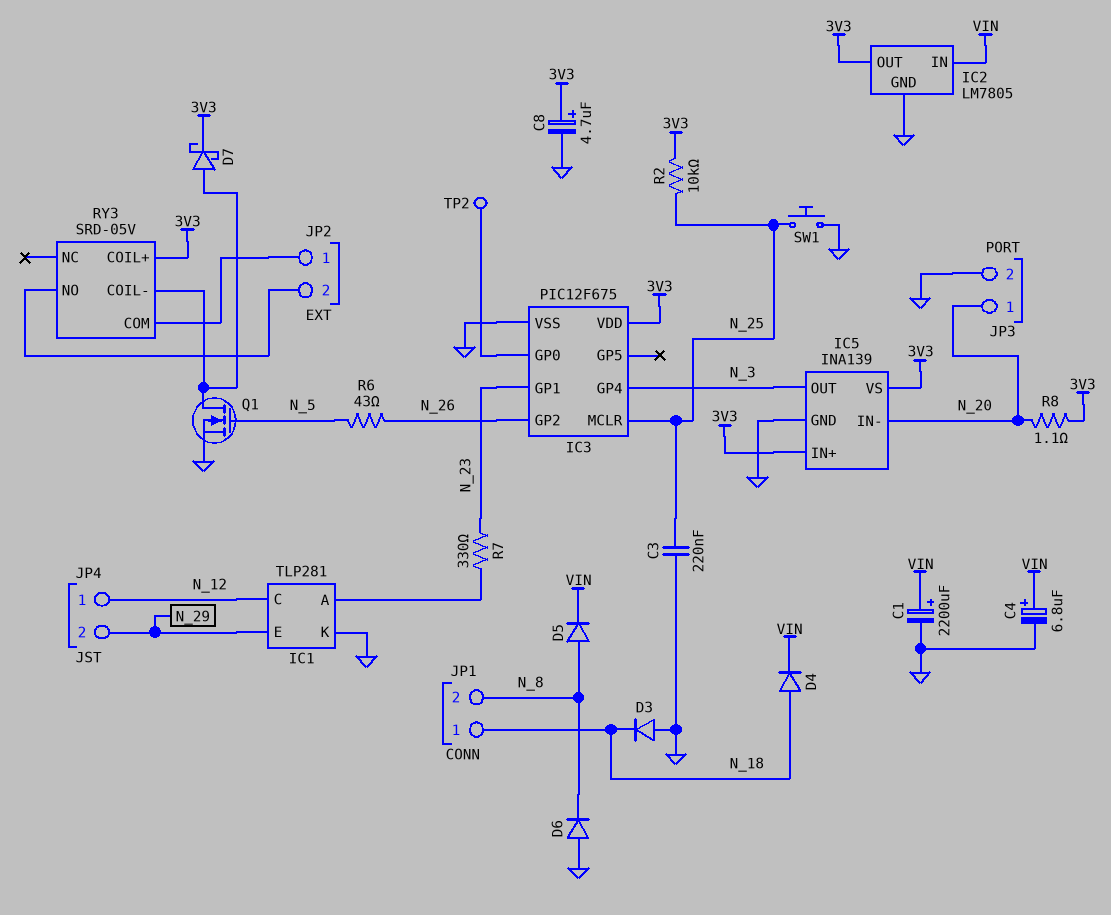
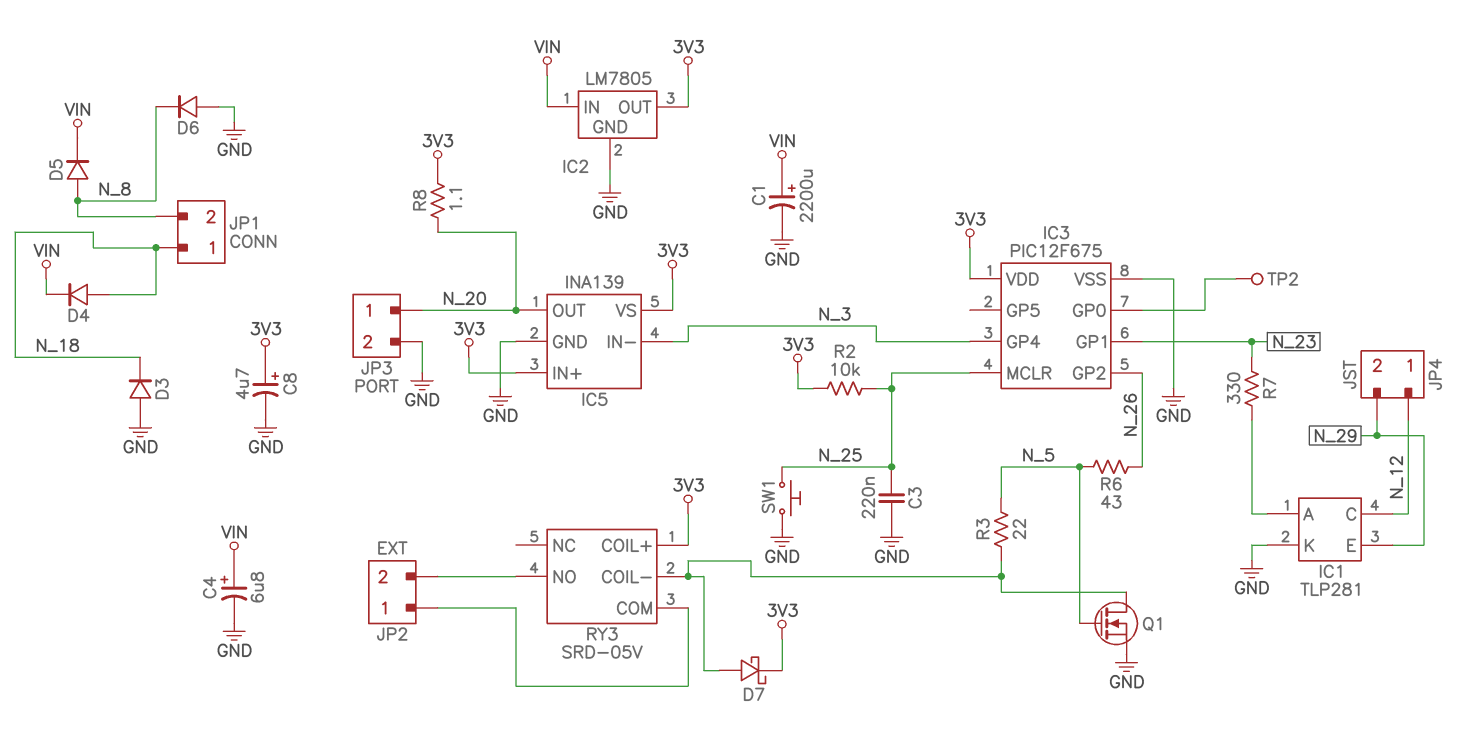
IC5 pin IN-: N_20 -> N_3
IC5 pin OUT: N_3 -> N_20
R3: none -> 22 (N_5, RY3/COIL-)

